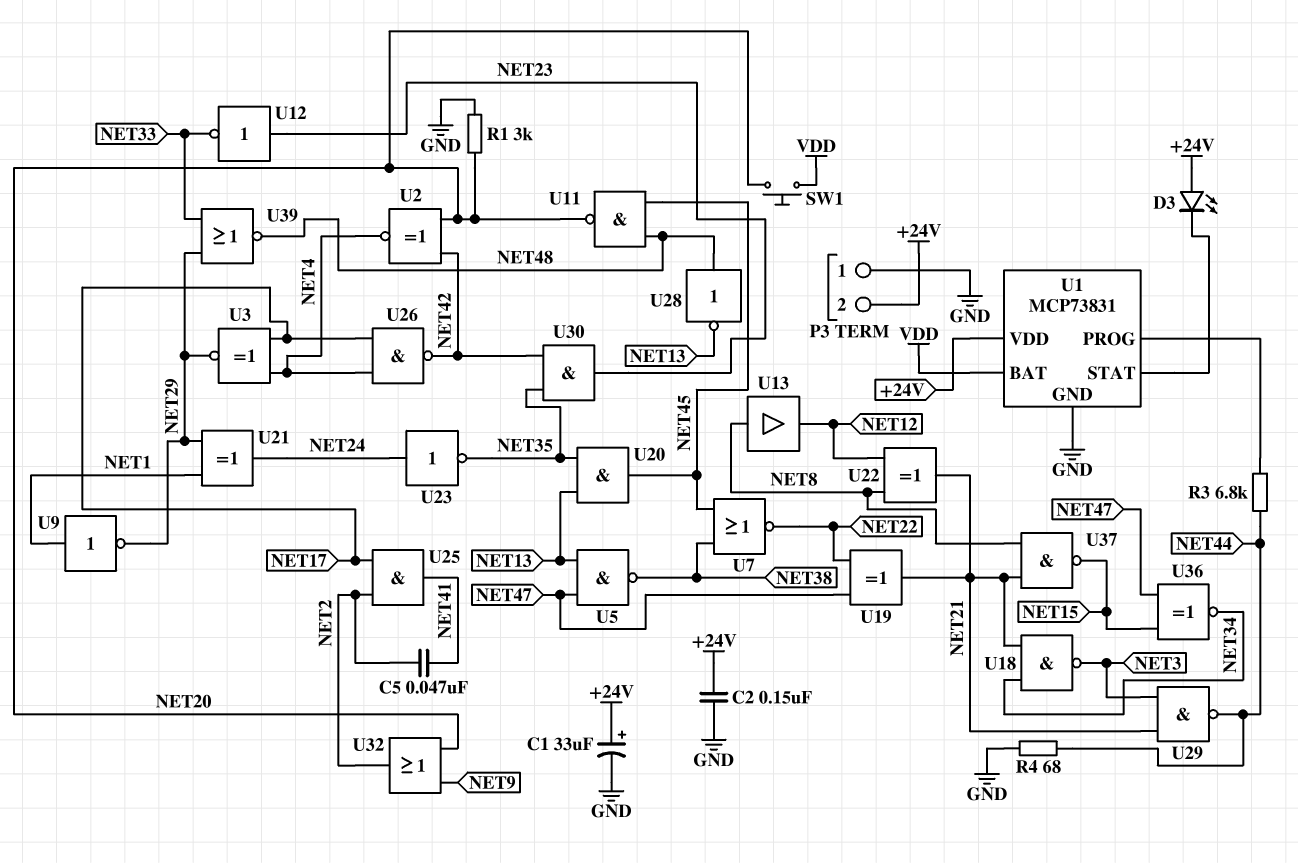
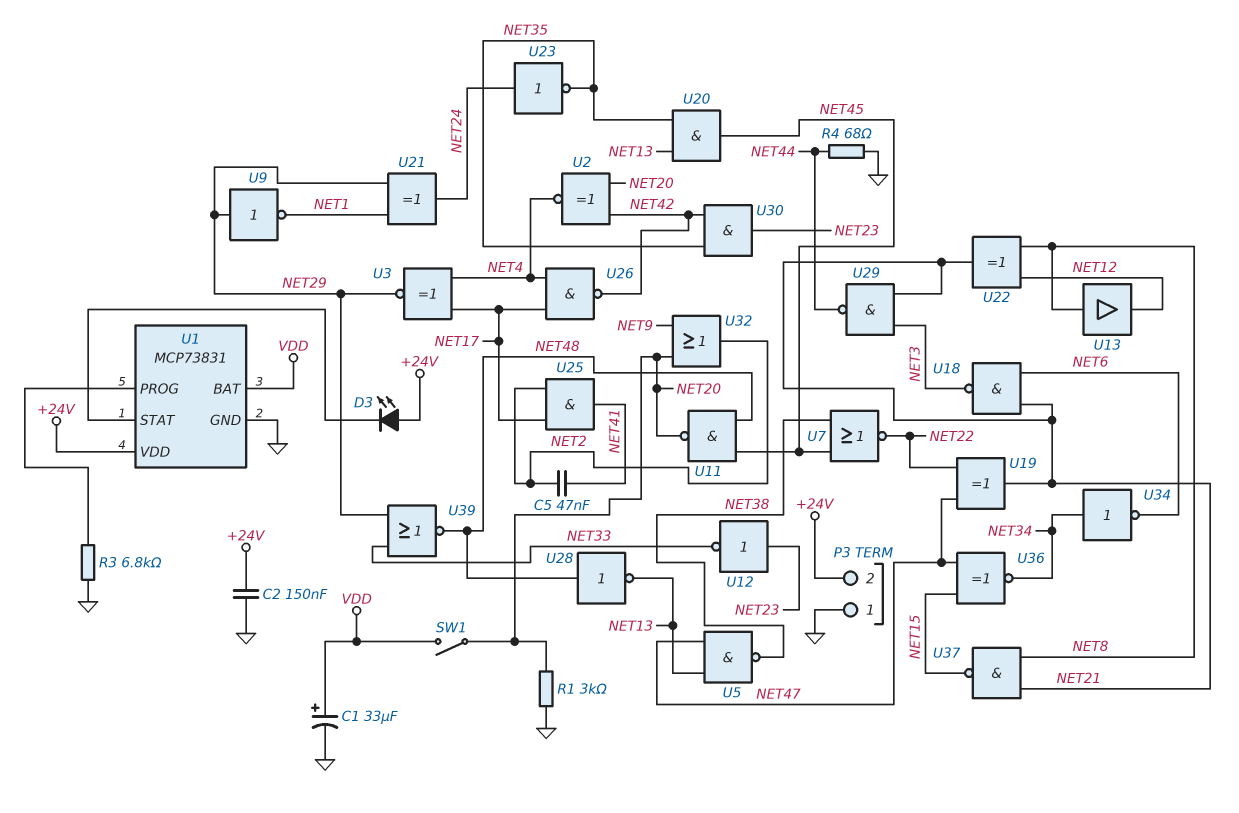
C1: 33uF (plus +24V, minus GND) -> 33uF (plus VDD, minus GND)
R3: 6.8k (NET44, U1/PROG) -> 6.8k (GND, U1/PROG)
SW1: button (NET20, VDD) -> switch (NET20, VDD)
U9: NOT (in NET1, out NET29) -> NOT (in NET29, out NET1)
U18: NAND (in NET21, in NET34, out NET3) -> NAND (in NET6, in NET21, out NET3)
U34: none -> NOT (in NET34, out NET6)

